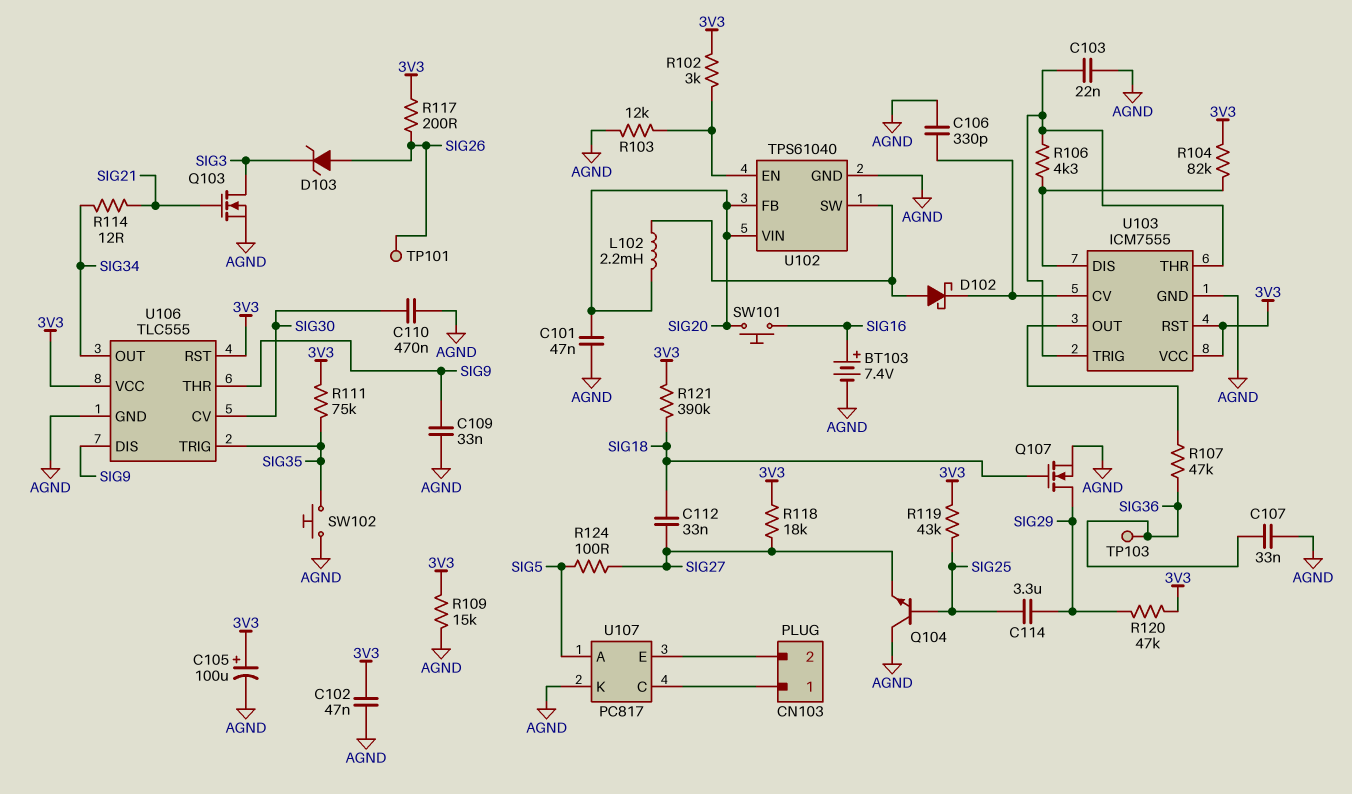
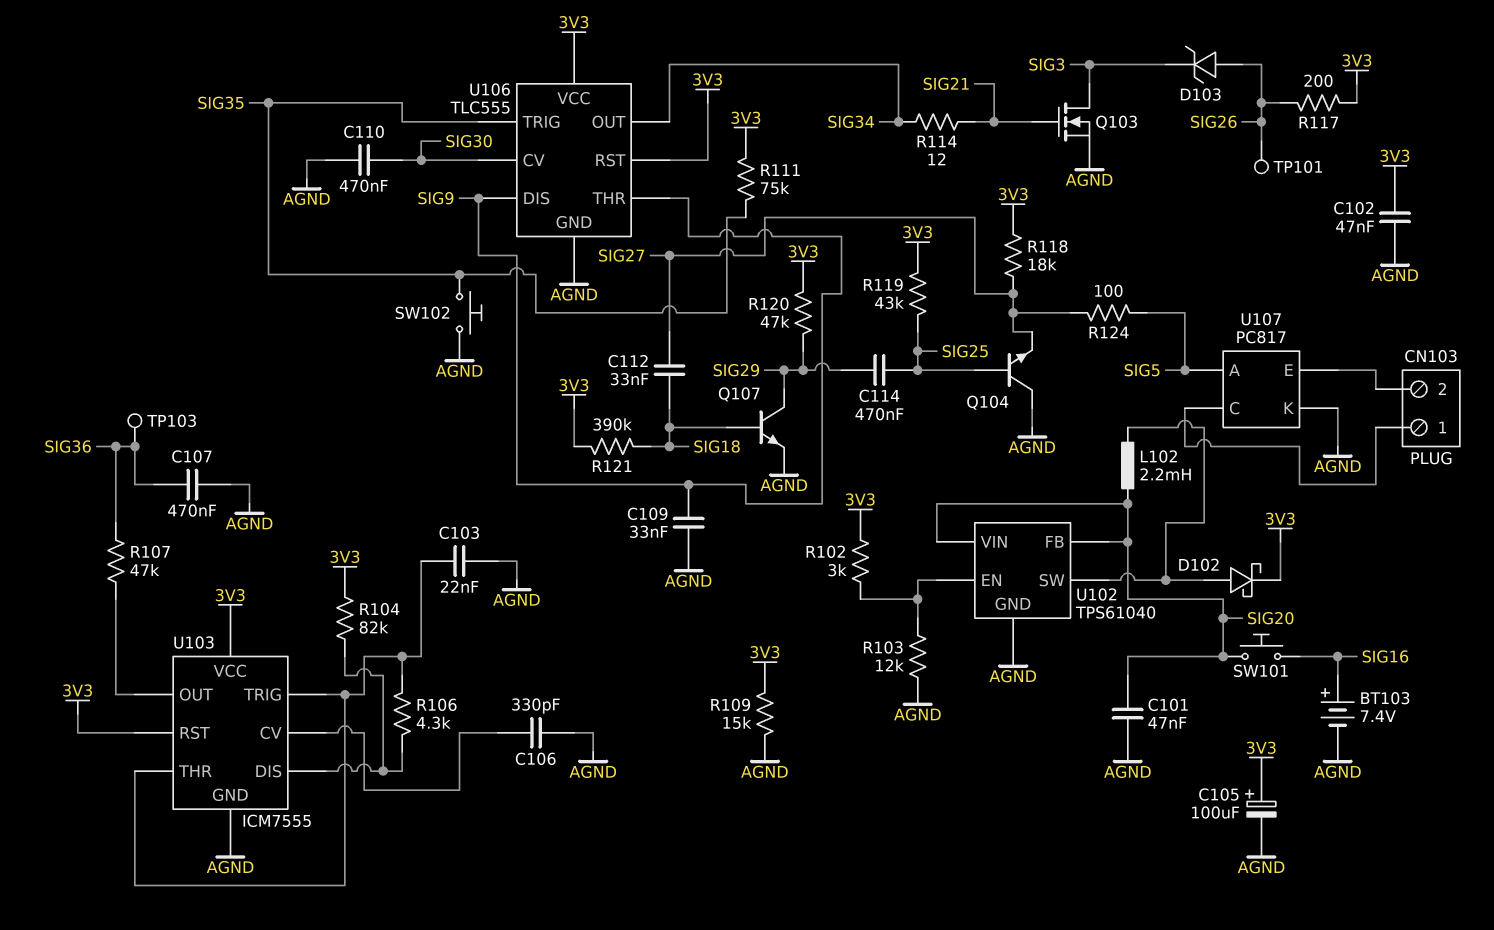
C107: 33nF (AGND, SIG36) -> 470nF (AGND, SIG36)
C114: 3.3uF (SIG25, SIG29) -> 470nF (SIG25, SIG29)
D102: schottky (A U102/SW, K U103/CV) -> schottky (A U102/SW, K 3V3)
Q107: NMOS (G SIG18, D SIG29, S AGND) -> NPN (B SIG18, C SIG29, E AGND)

